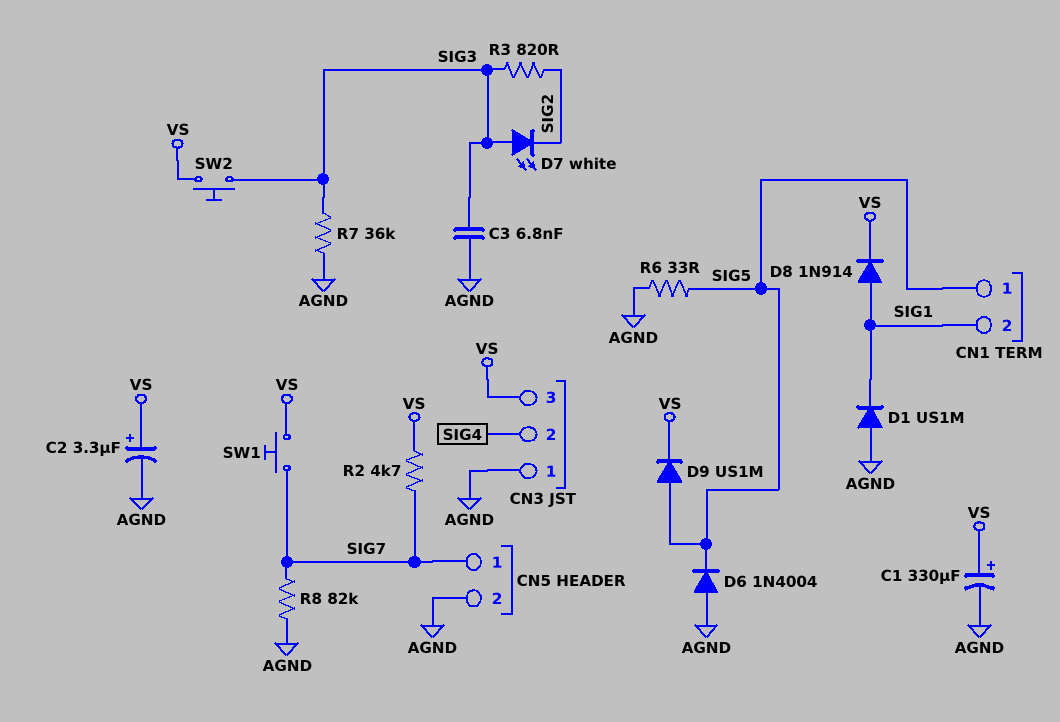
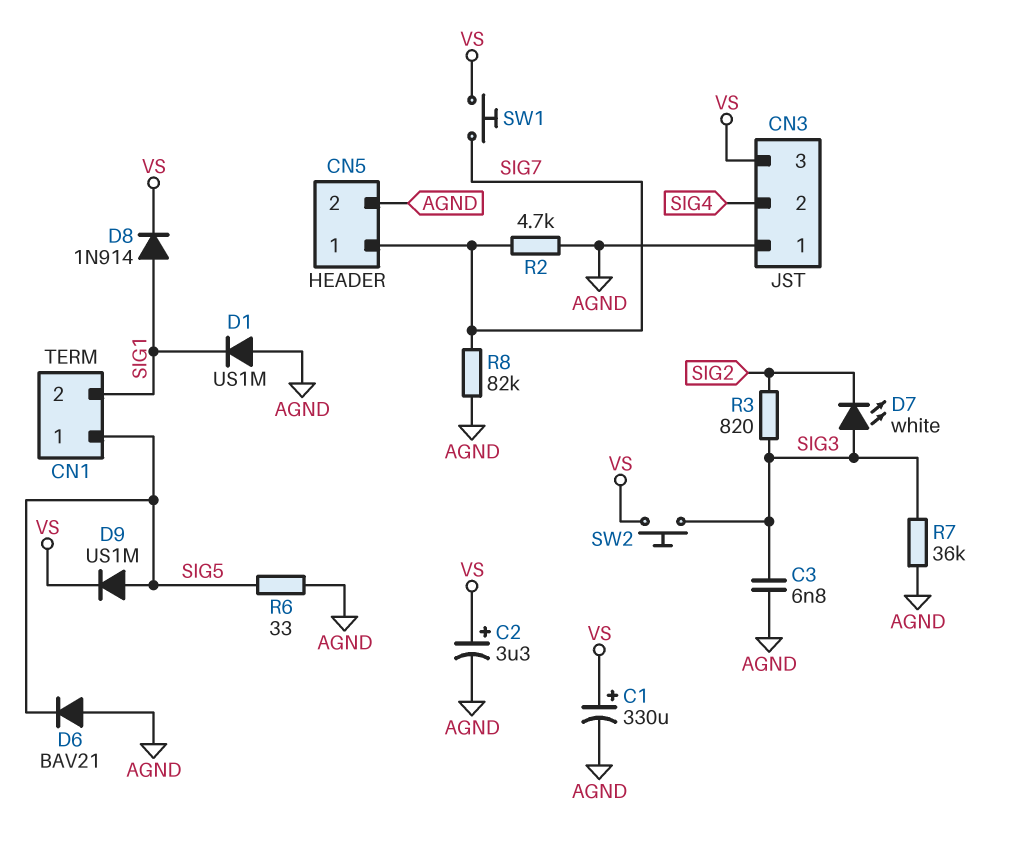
D6: diode 1N4004 (A AGND, K SIG5) -> diode BAV21 (A AGND, K SIG5)
R2: 4.7k (SIG7, VS) -> 4.7k (AGND, SIG7)

